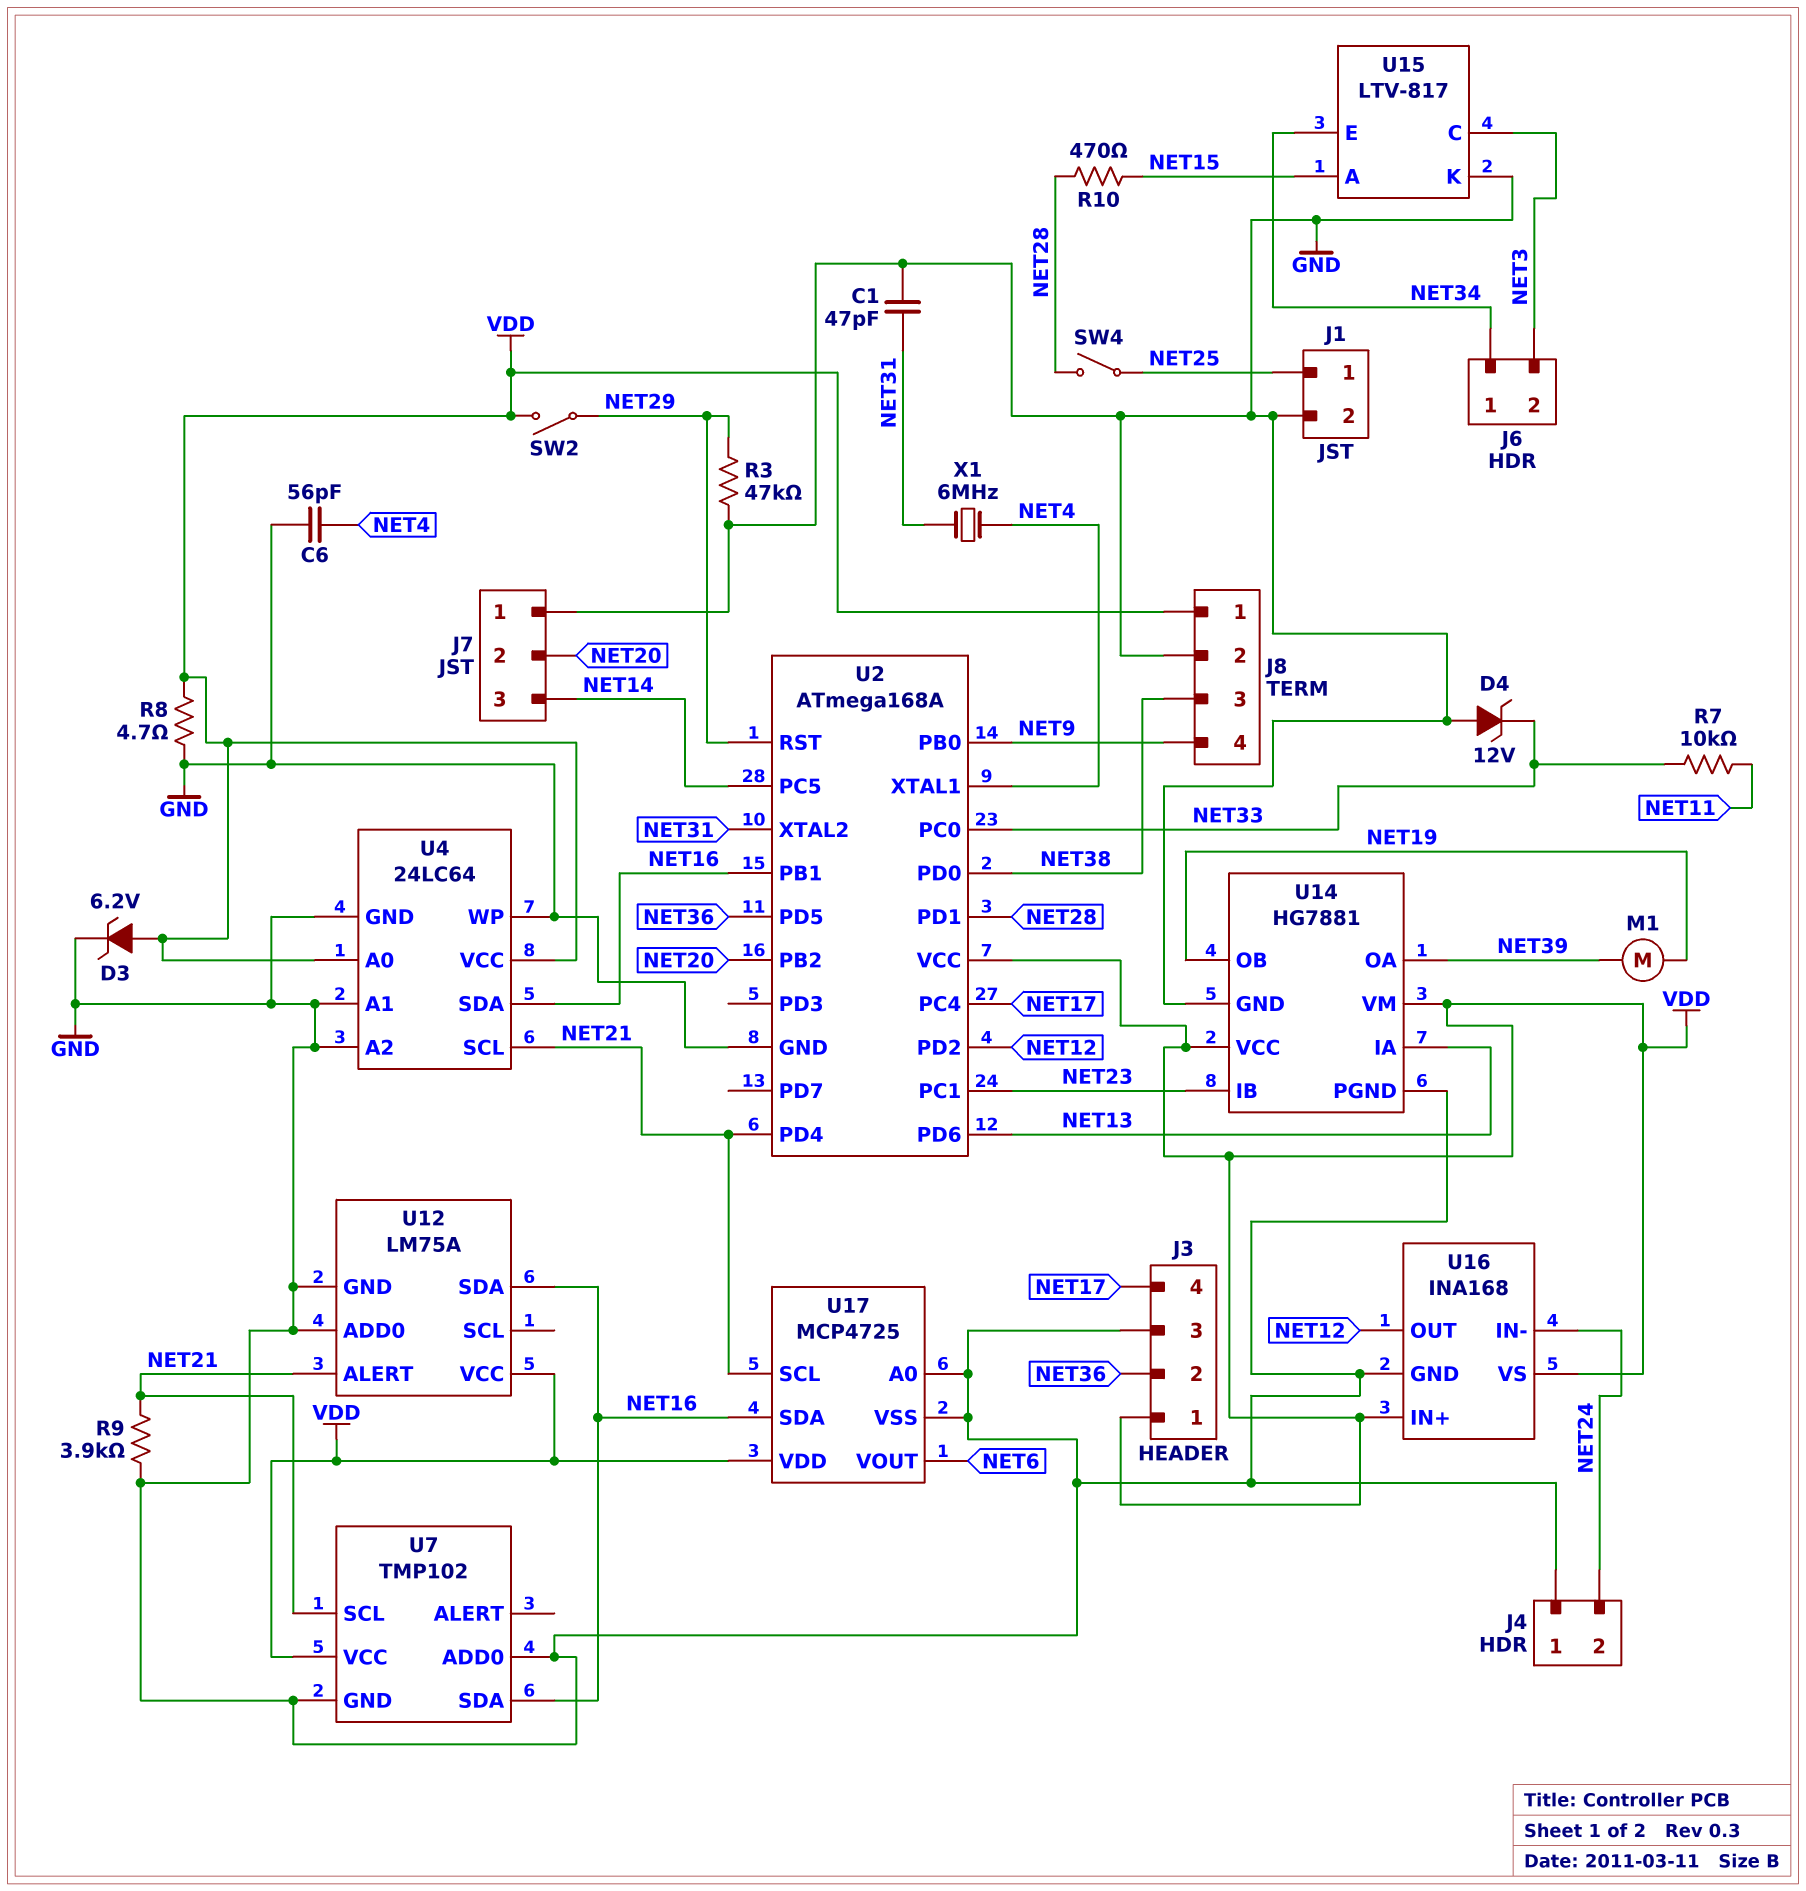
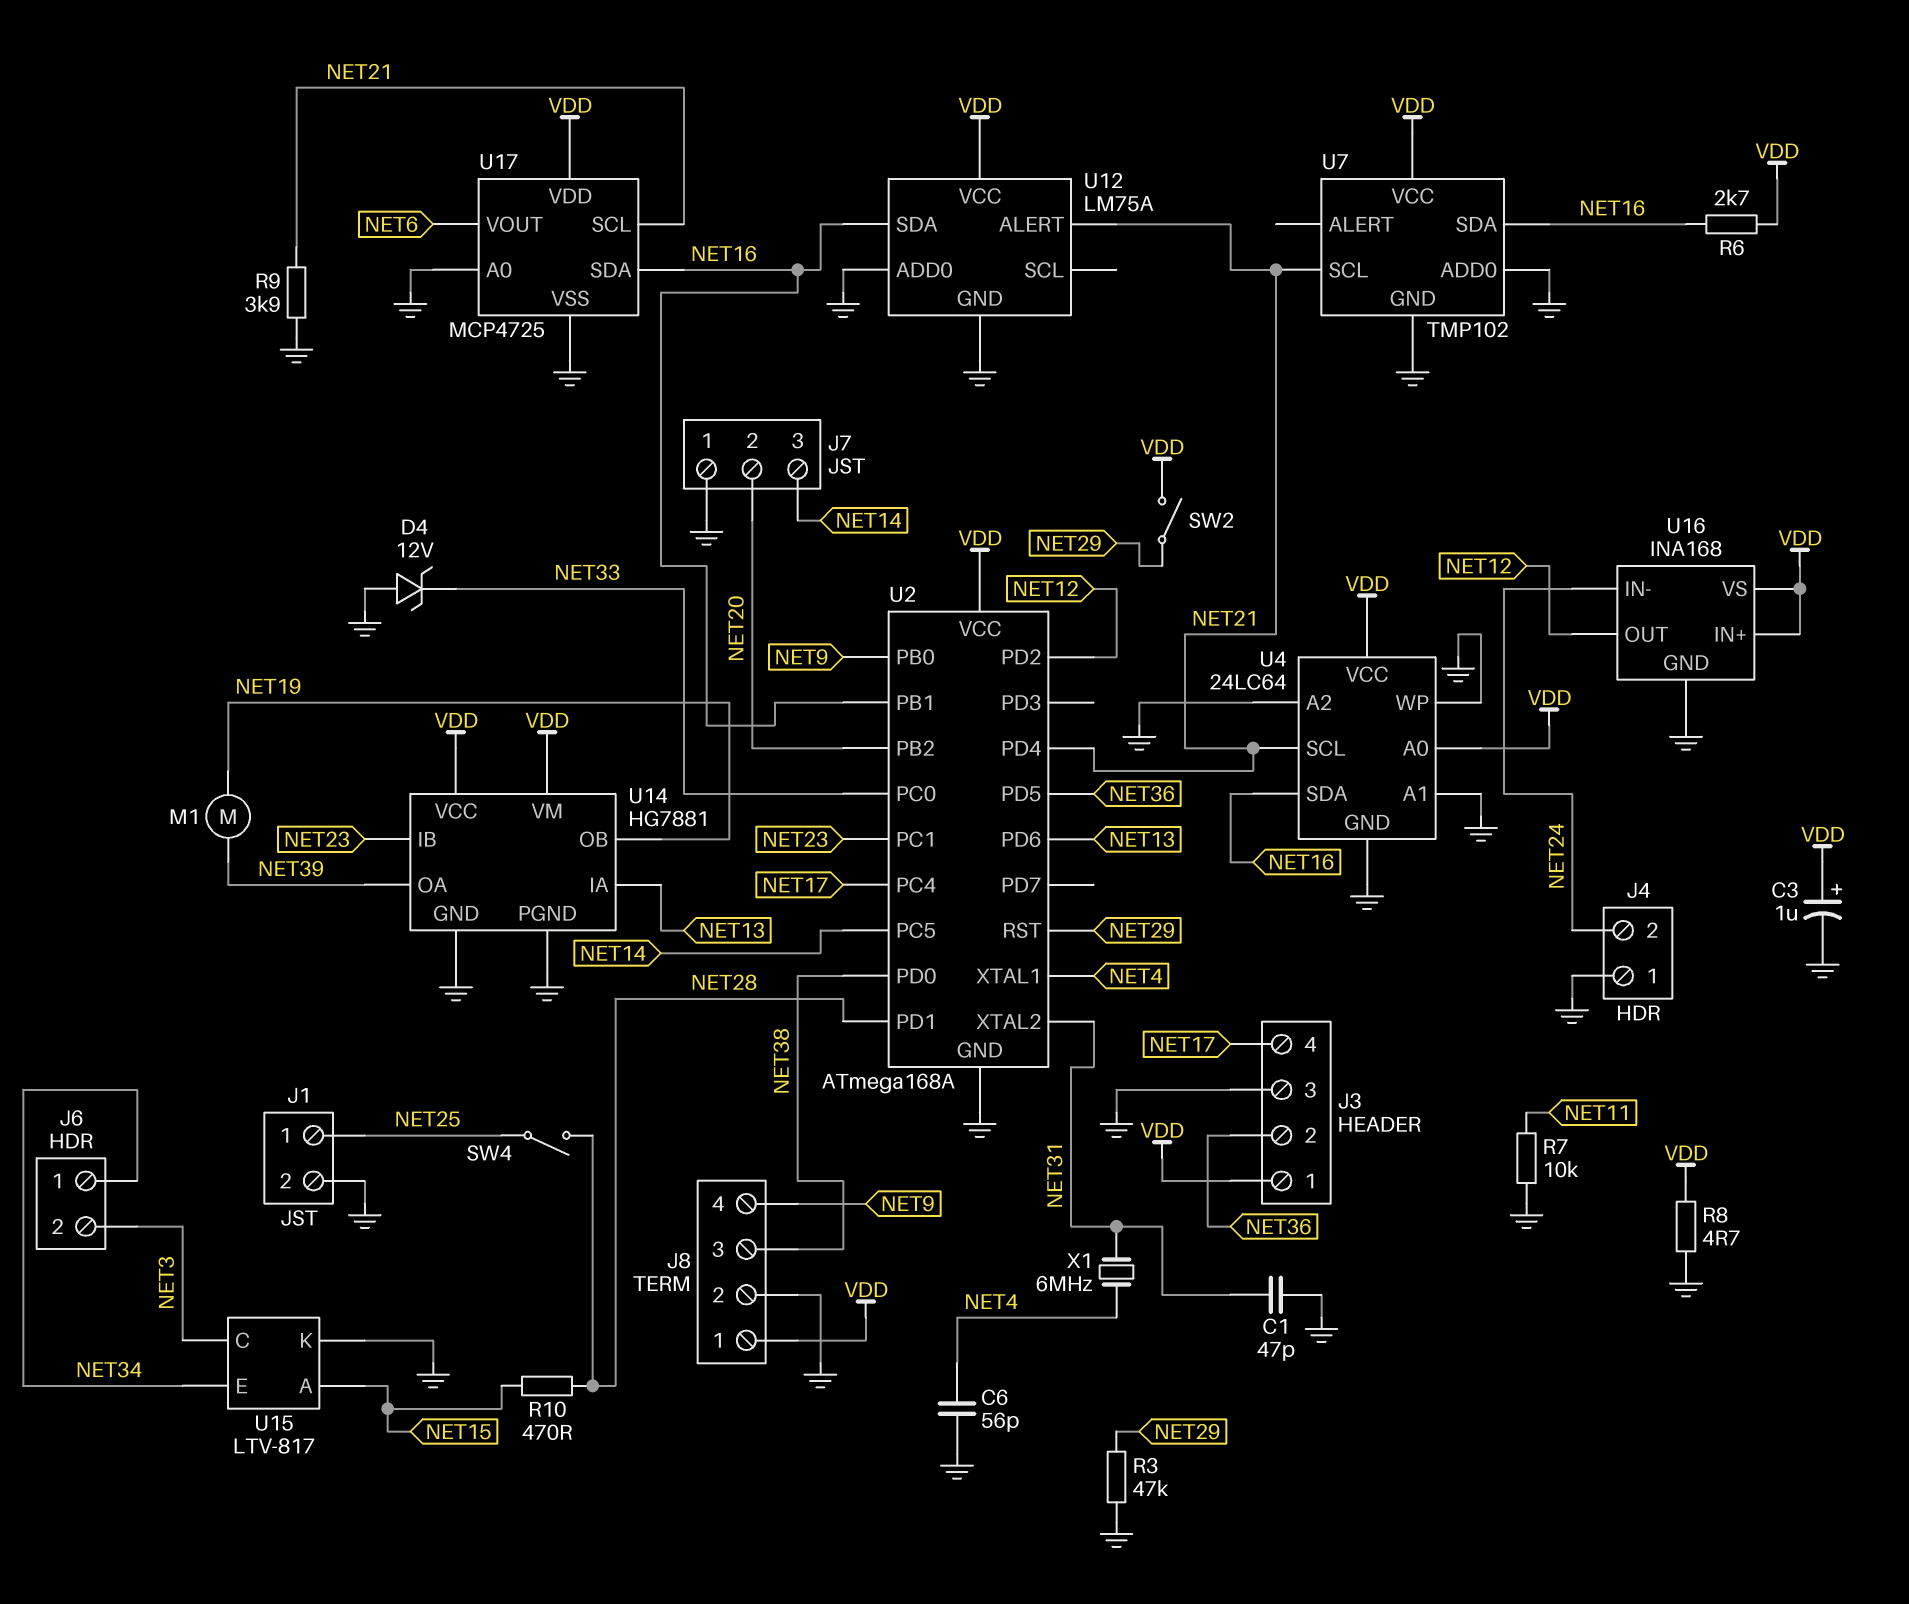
C3: none -> 1uF (plus VDD, minus GND)
D3: zener 6.2V (A VDD, K GND) -> none
R6: none -> 2.7k (NET16, VDD)
R7: 10k (NET11, NET33) -> 10k (GND, NET11)

